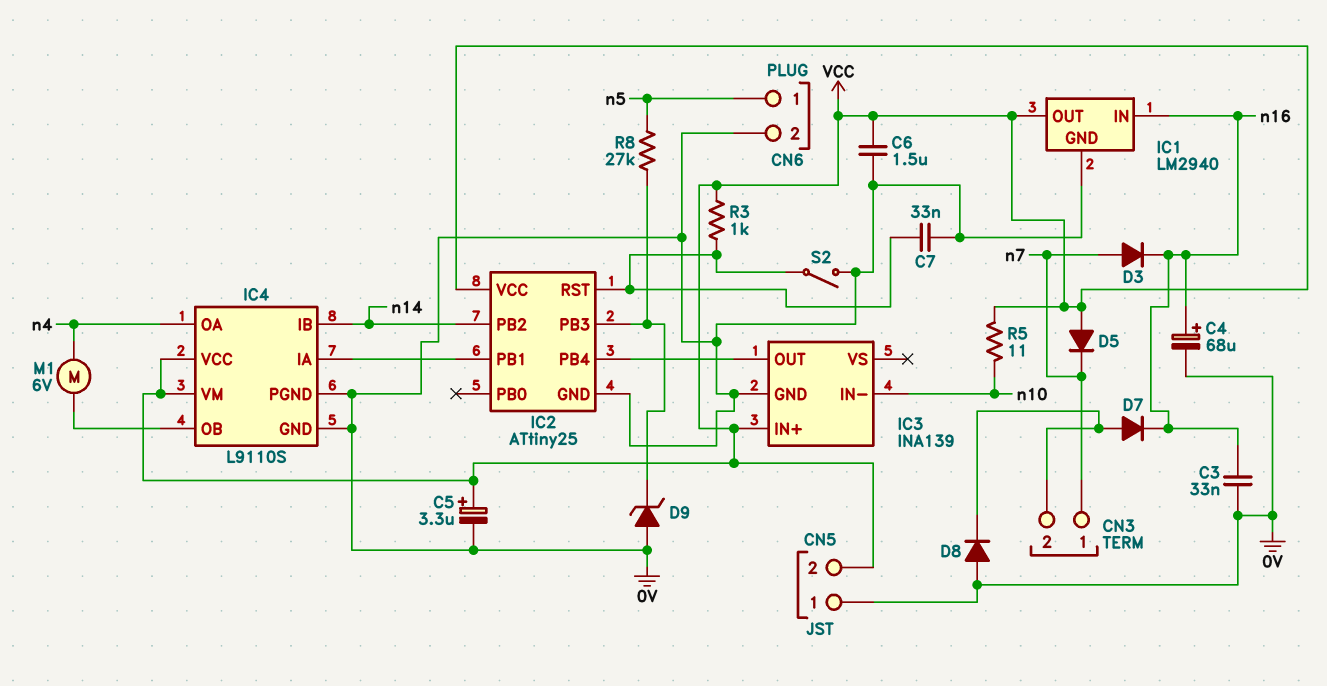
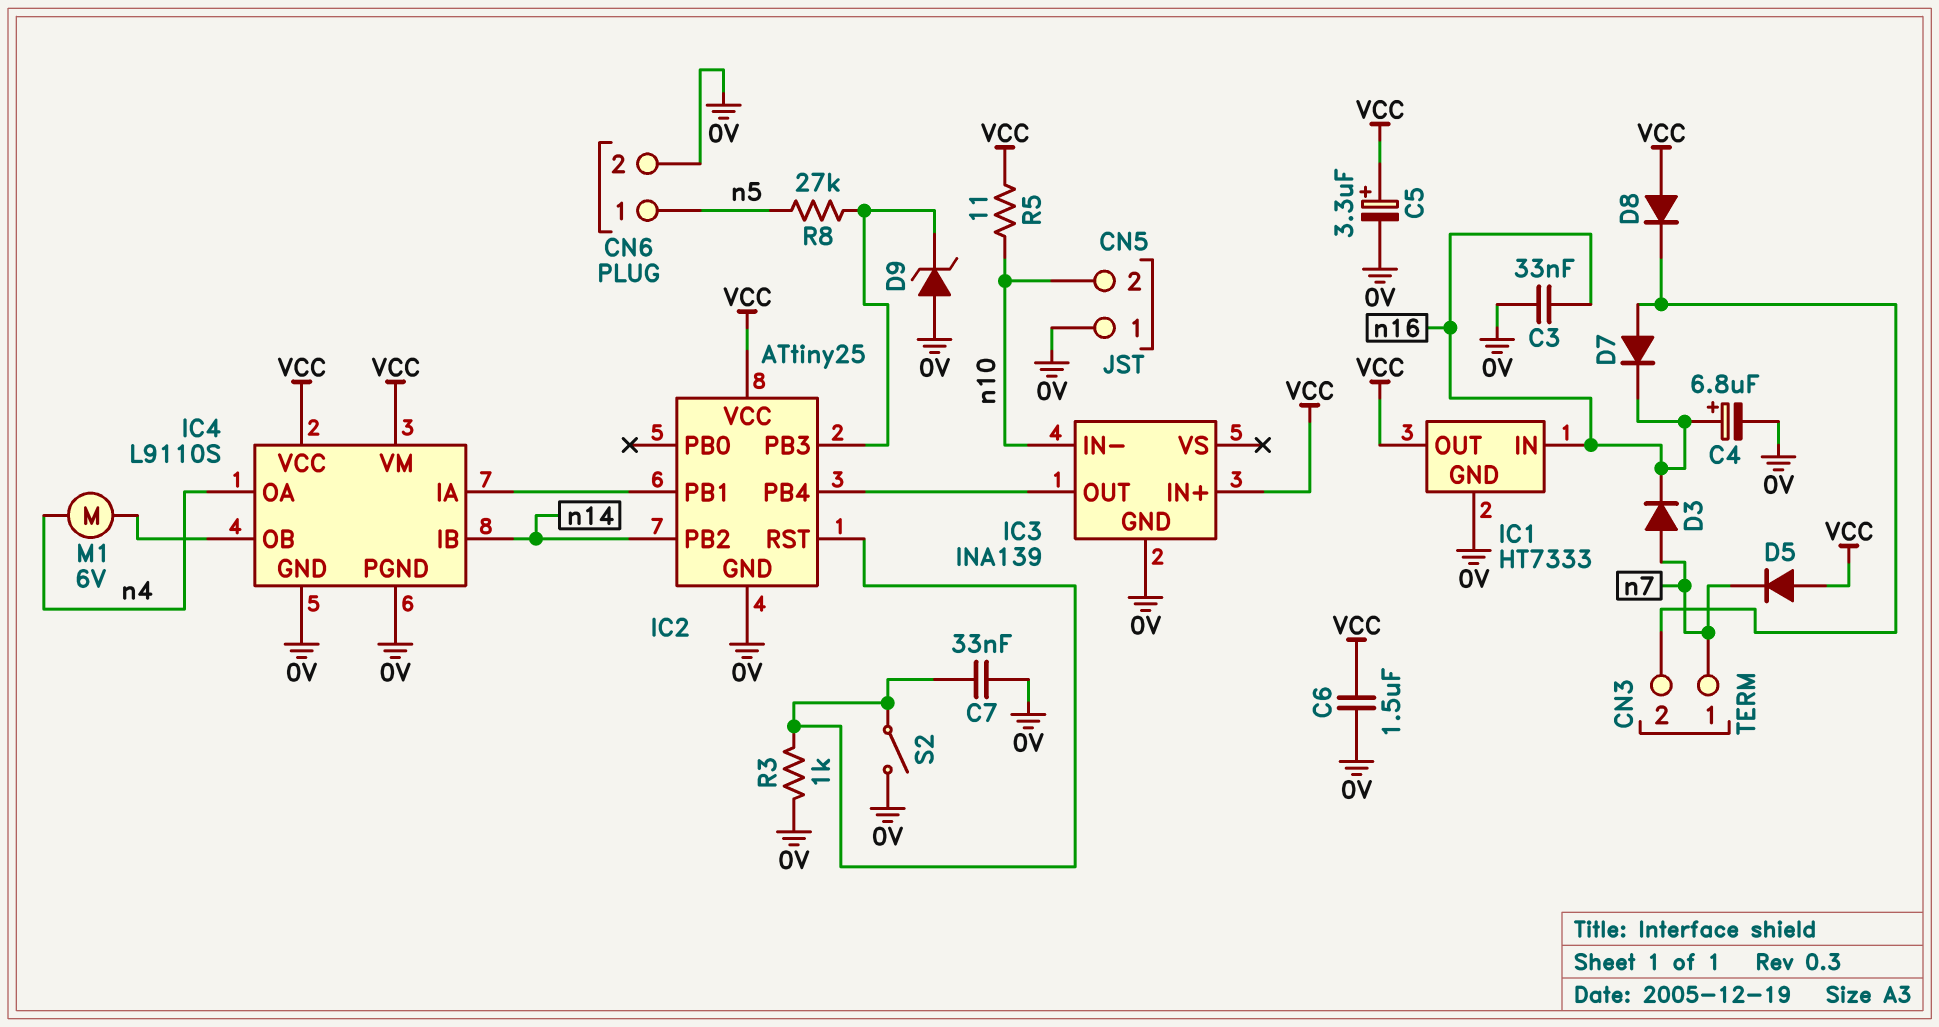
C4: 68uF (plus n16, minus 0V) -> 6.8uF (plus n16, minus 0V)
CN5 pin 2: VCC -> n10
D8: diode (A 0V, K CN3/2) -> diode (A VCC, K CN3/2)
IC1: LM2940 -> HT7333
R3: 1k (IC2/RST, VCC) -> 1k (0V, IC2/RST)

